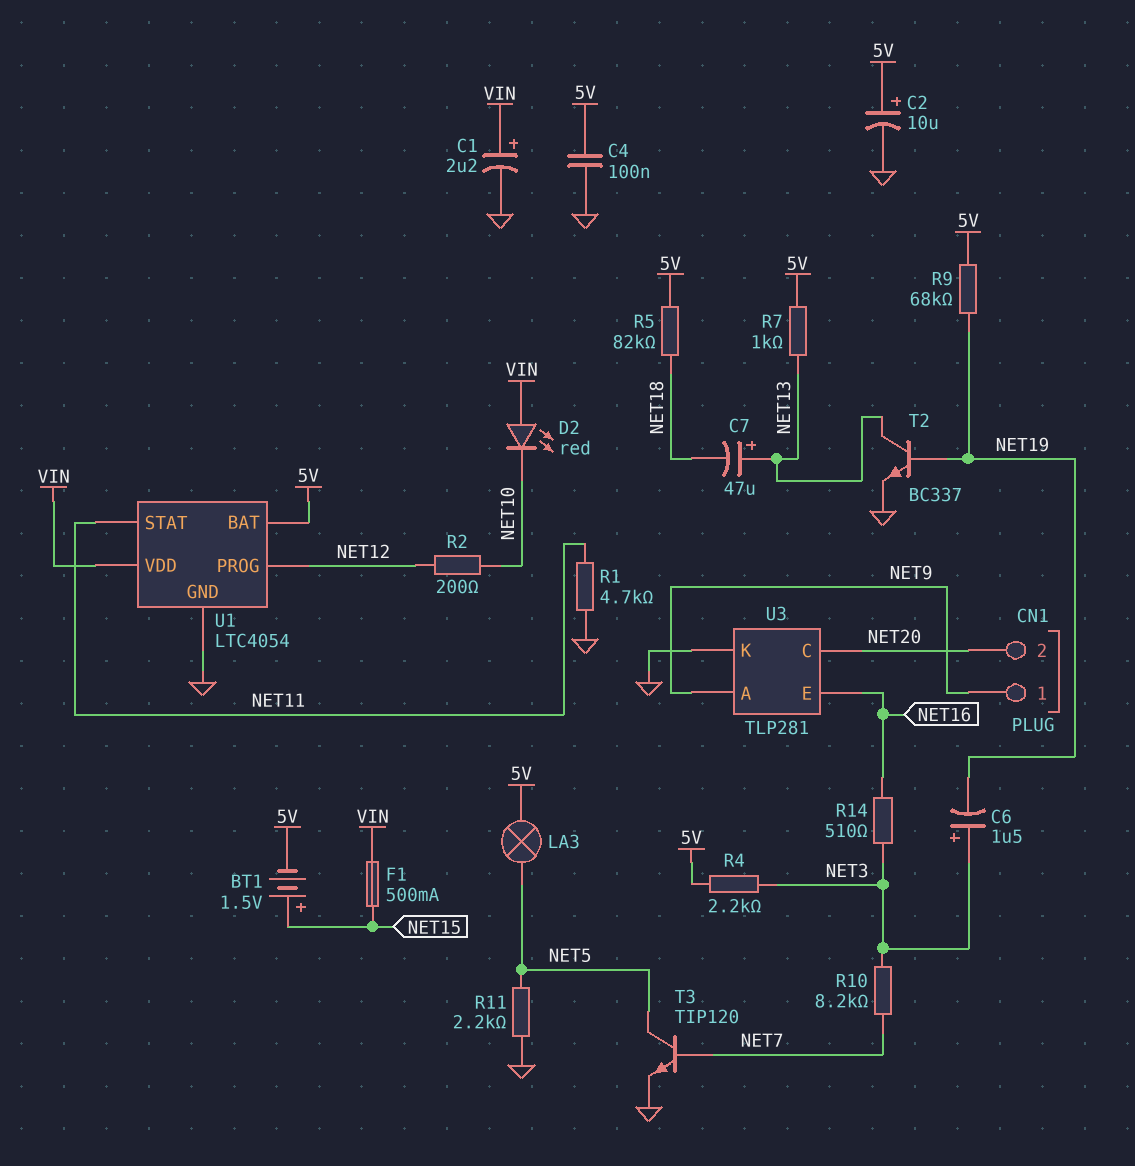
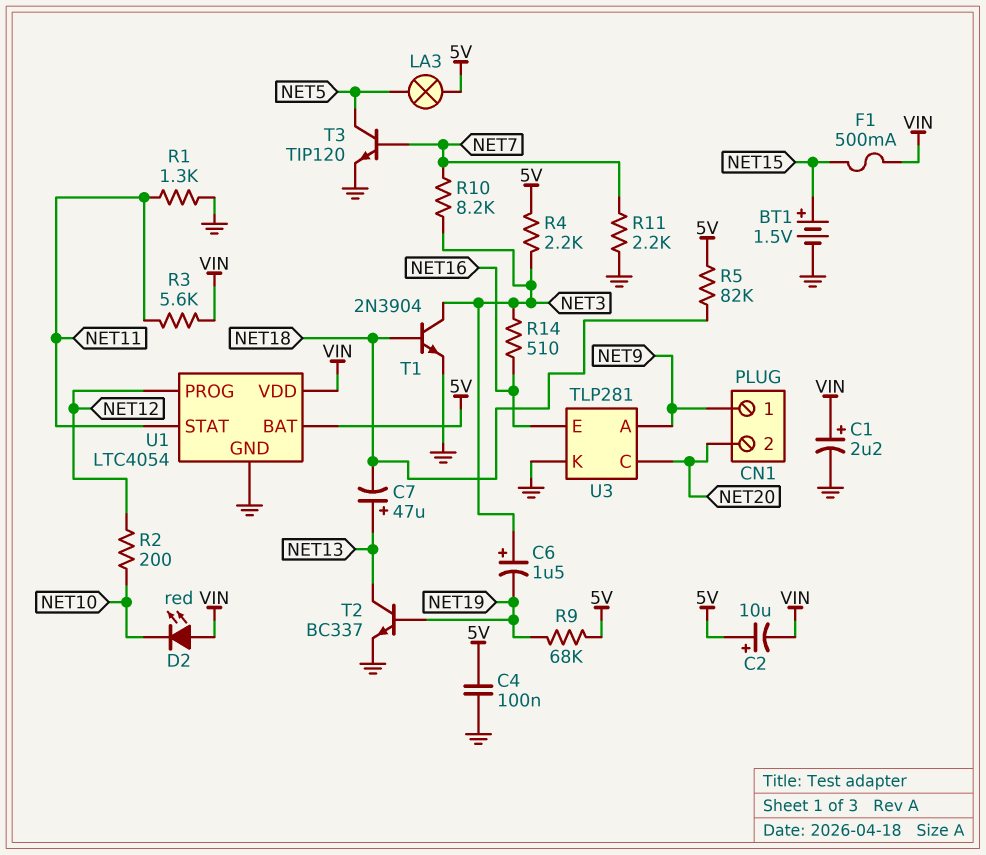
BT1: 1.5V (plus NET15, minus 5V) -> 1.5V (plus NET15, minus GND)
C2: 10uF (plus 5V, minus GND) -> 10uF (plus 5V, minus VIN)
R1: 4.7k (GND, NET11) -> 1.3k (GND, NET11)
R3: none -> 5.6k (NET11, VIN)
R7: 1k (5V, NET13) -> none
R11: 2.2k (GND, NET5) -> 2.2k (GND, NET7)
T1: none -> NPN 2N3904 (B NET18, C NET3, E GND)

